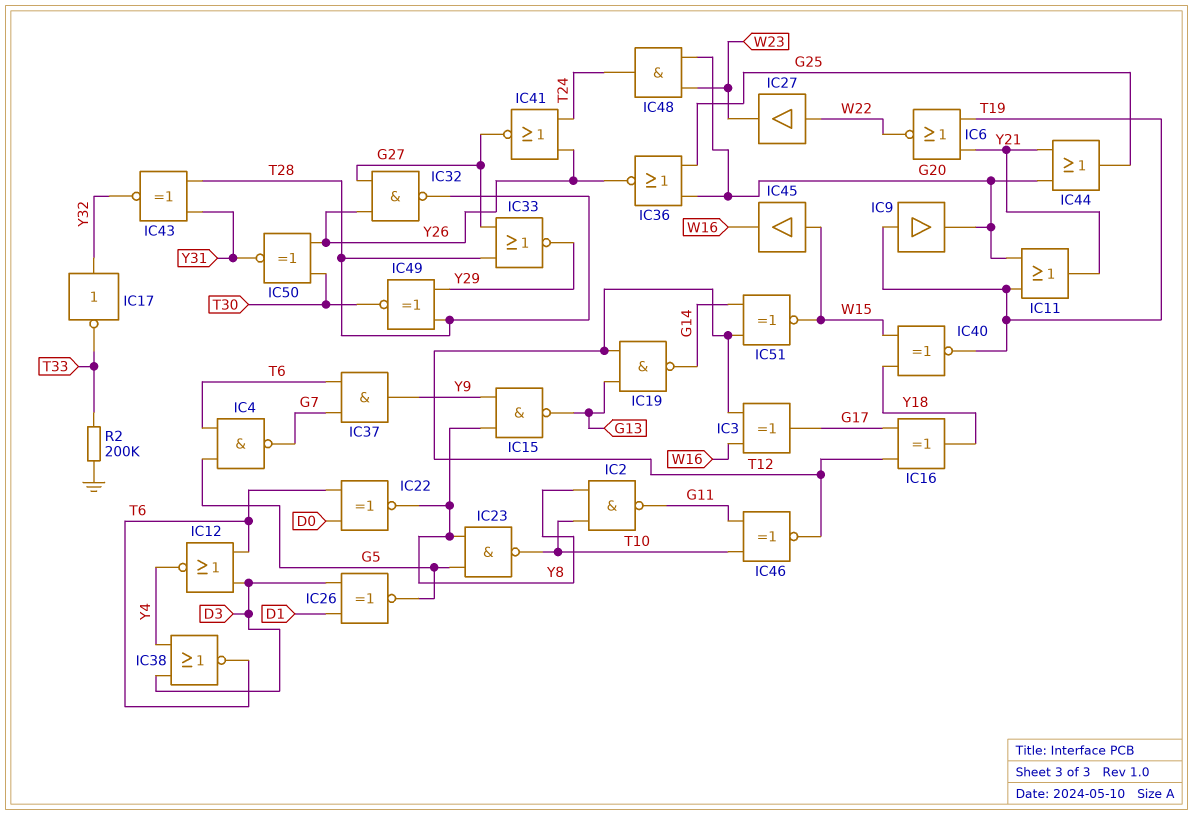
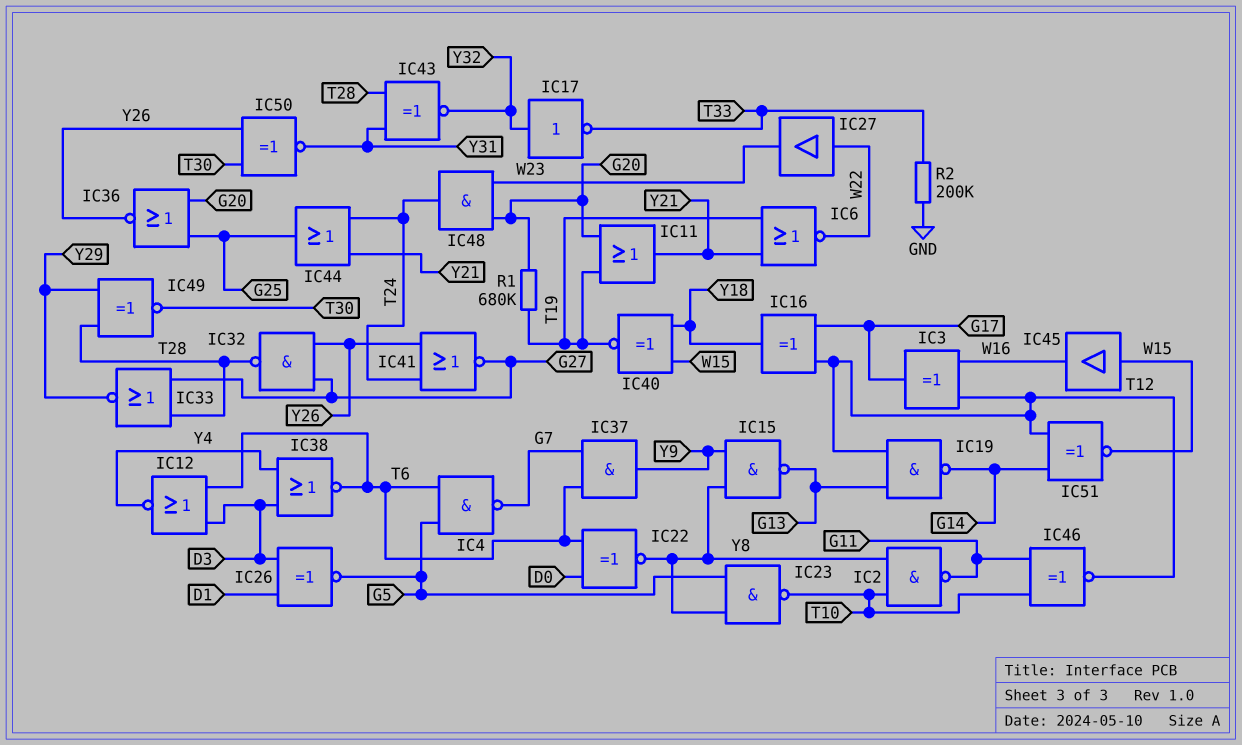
IC9: buffer (in T19, out G20) -> none
IC44: OR (in G20, in Y21, out G25) -> OR (in T24, in Y21, out G25)
R1: none -> 680k (G20, T19)

